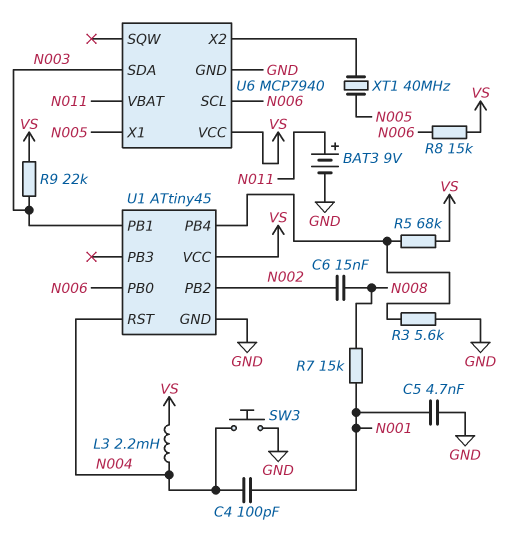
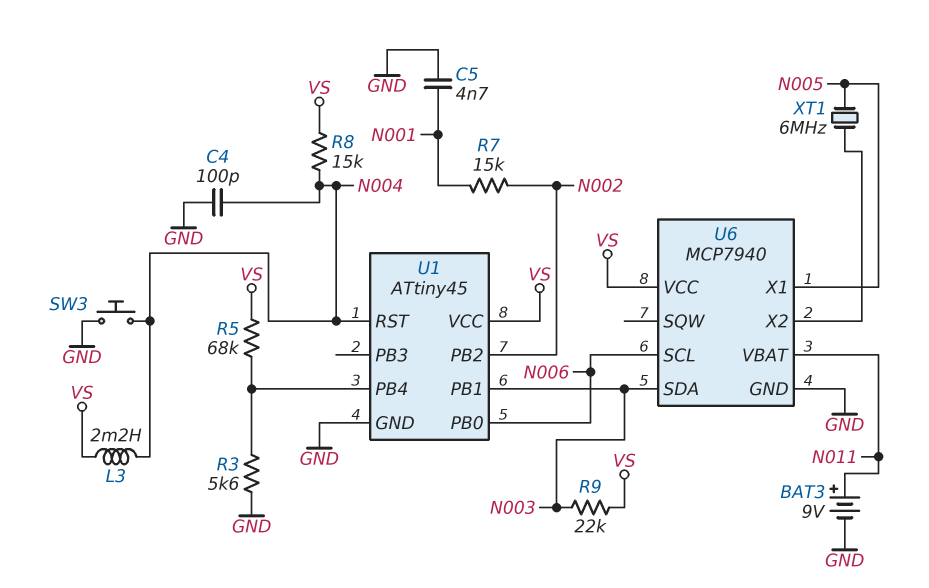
C4: 100pF (N001, N004) -> 100pF (GND, N004)
C6: 15nF (N002, N008) -> none
R7: 15k (N001, N008) -> 15k (N001, N002)
R8: 15k (N006, VS) -> 15k (N004, VS)
XT1: 40MHz (N005, U6/X2) -> 6MHz (N005, U6/X2)

